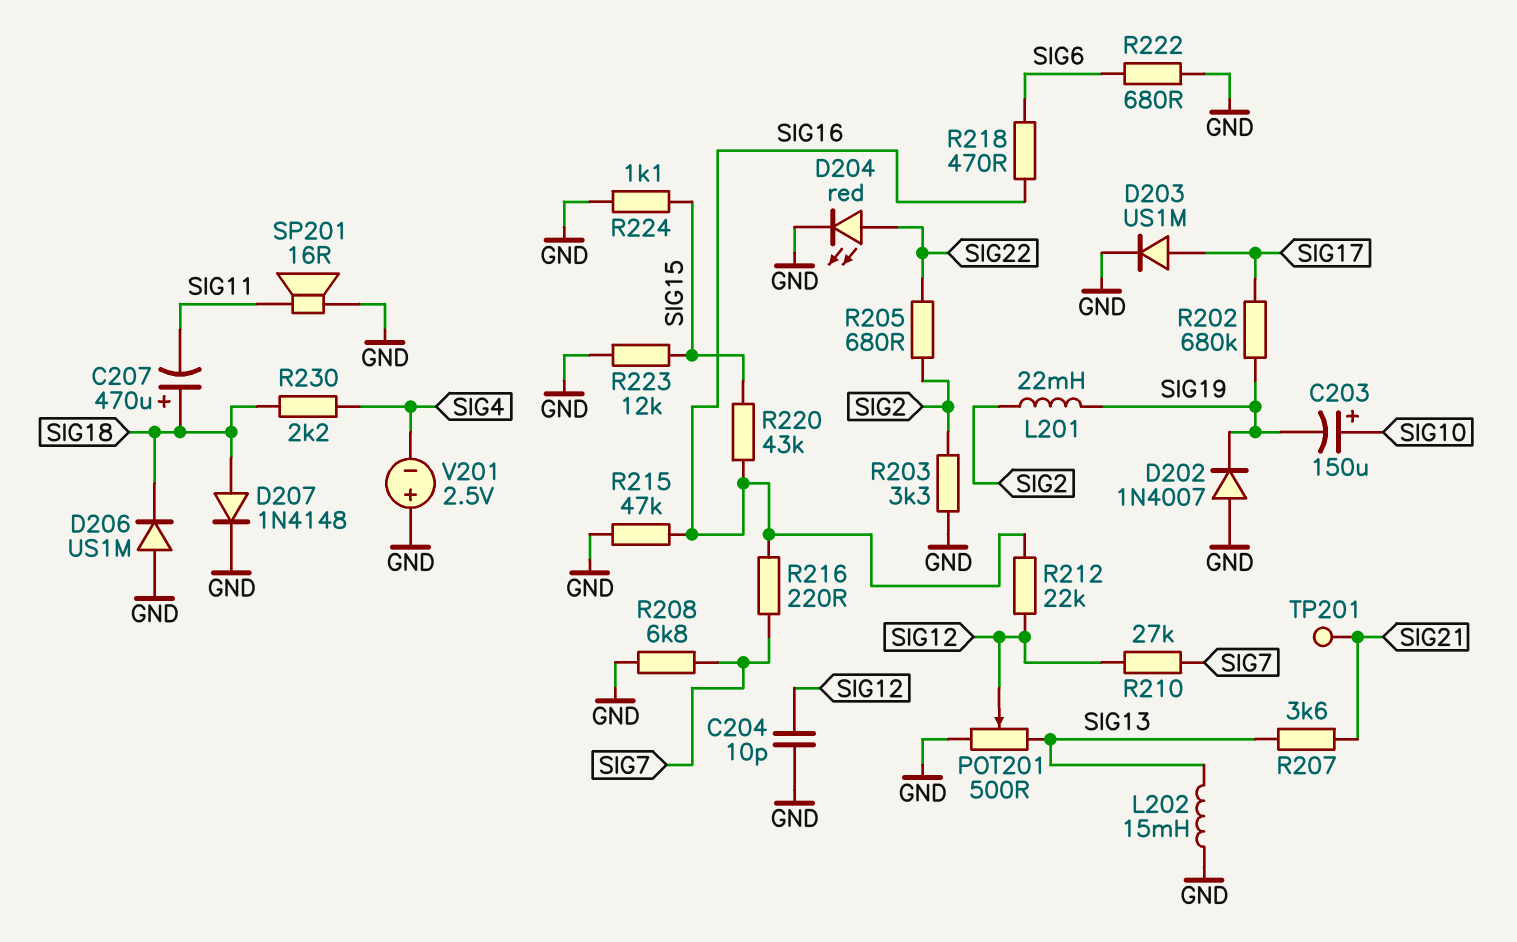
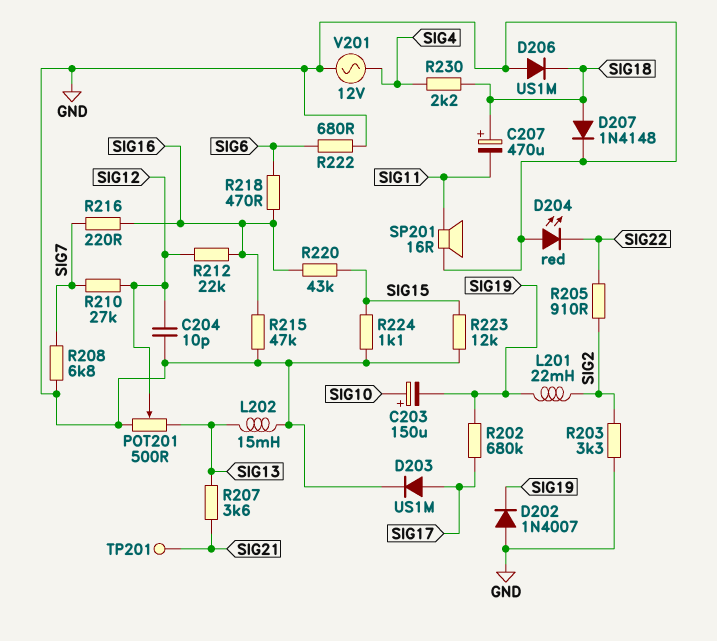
D204: LED red (A SIG22, K GND) -> LED red (A GND, K SIG22)
R205: 680 (SIG2, SIG22) -> 910 (SIG2, SIG22)
V201: 2.5V (plus GND, minus SIG4) -> AC 12V (GND, SIG4)

